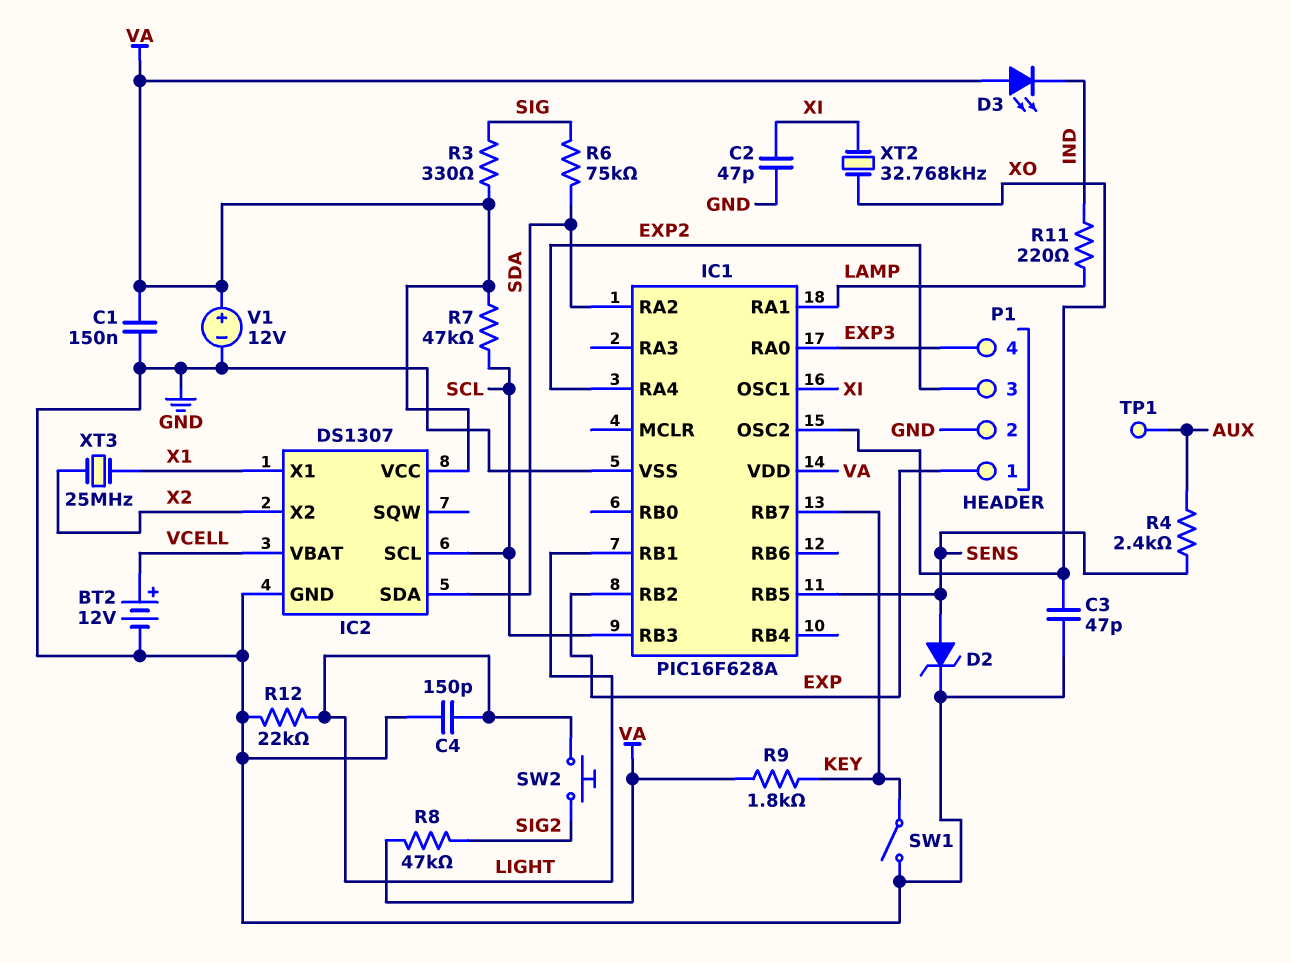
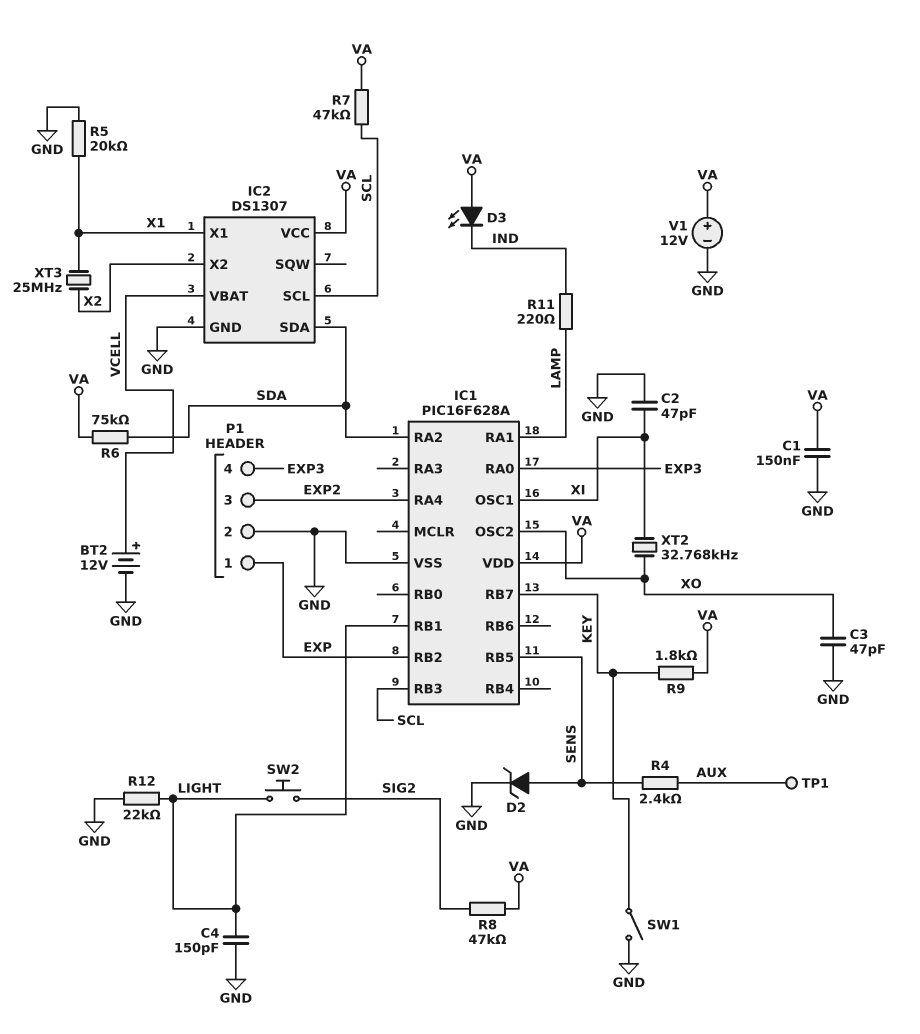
R3: 330 (SIG, VA) -> none
R5: none -> 20k (GND, X1)
R6: 75k (SDA, SIG) -> 75k (SDA, VA)

